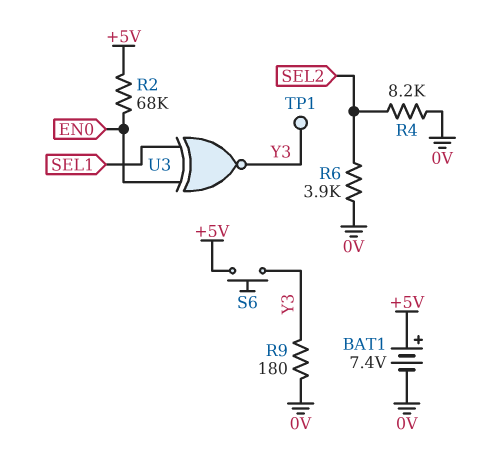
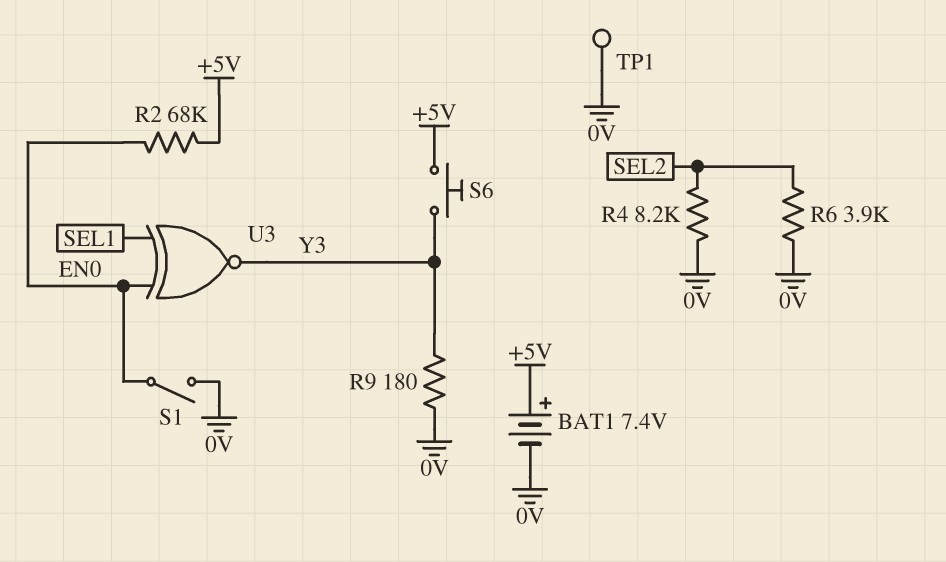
S1: none -> switch (0V, EN0)
TP1: test point (Y3) -> test point (0V)

